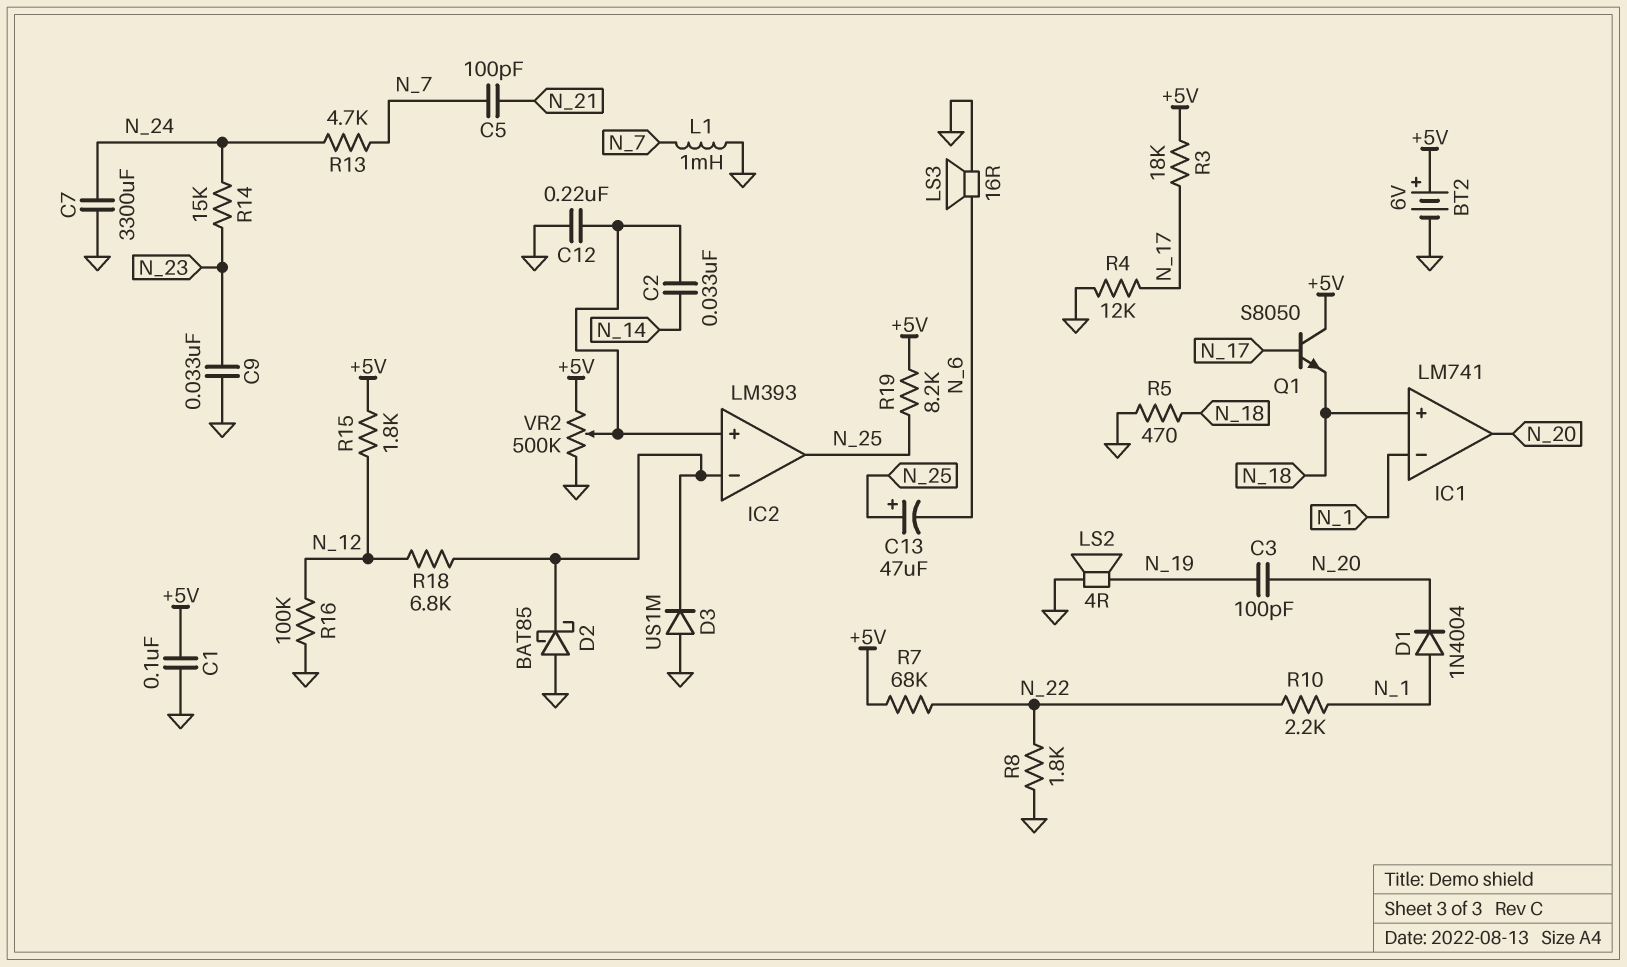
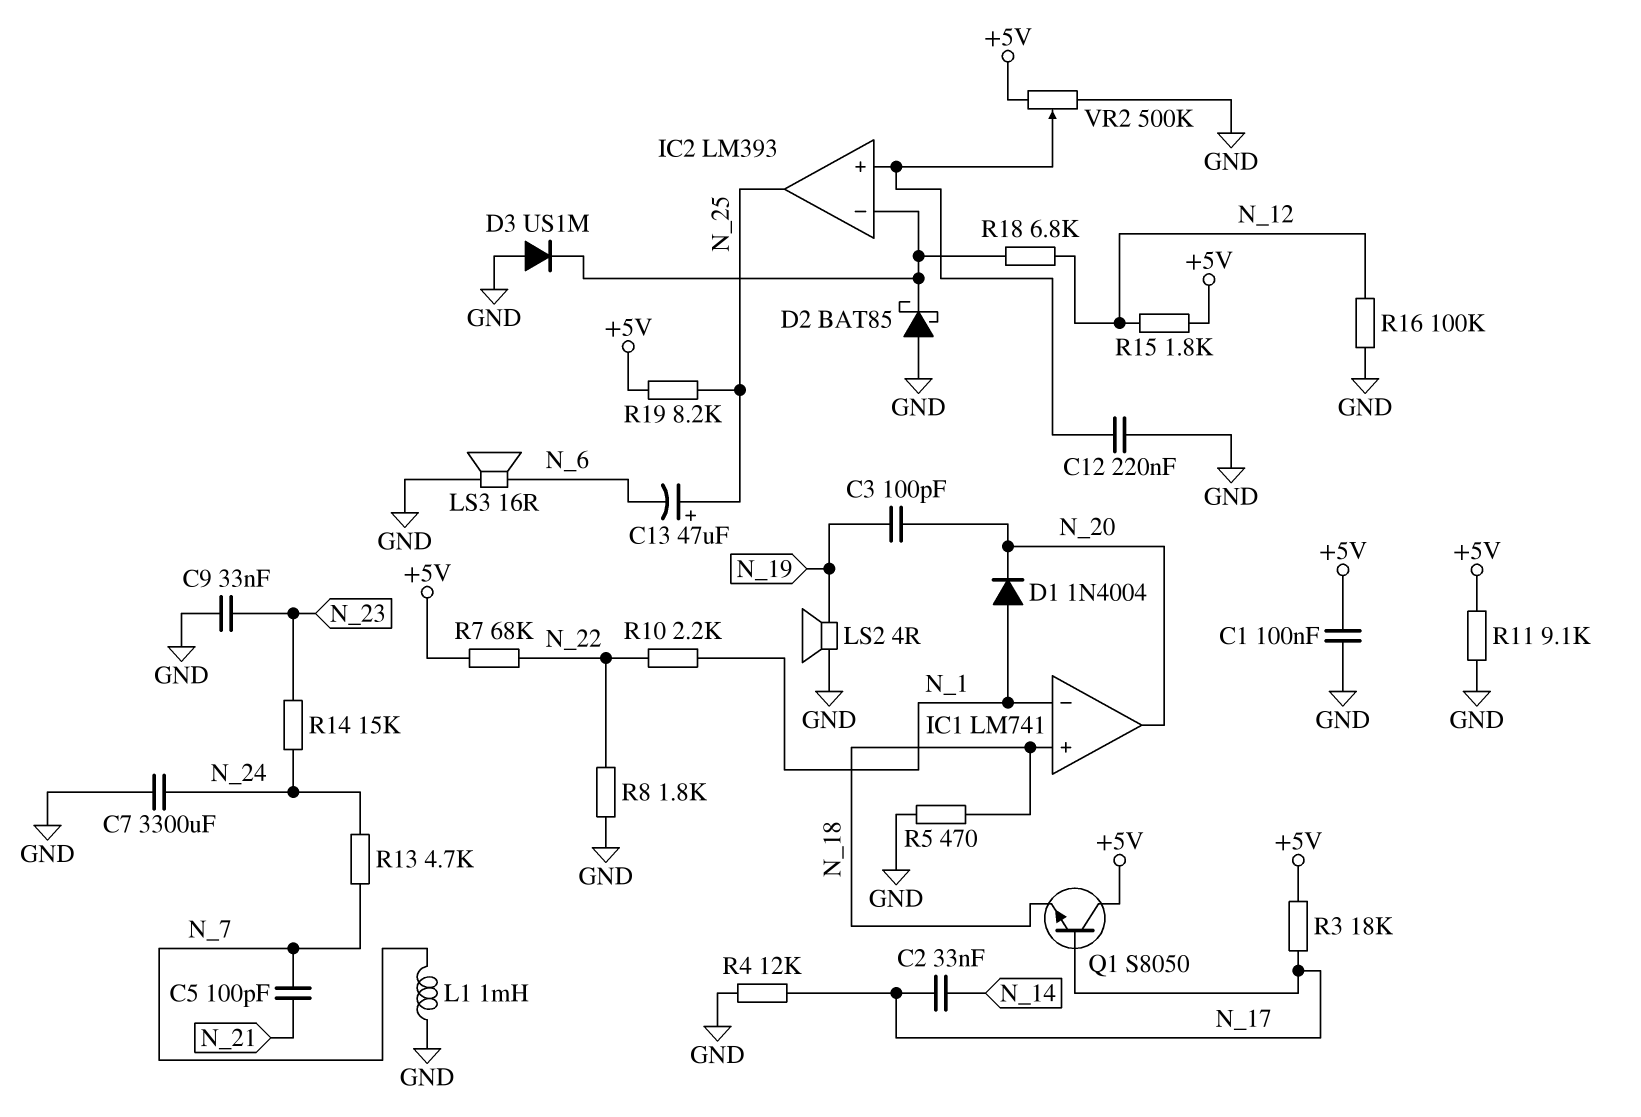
BT2: 6V (plus +5V, minus GND) -> none
C2: 33nF (IC2/in+, N_14) -> 33nF (N_14, N_17)
R11: none -> 9.1k (+5V, GND)

